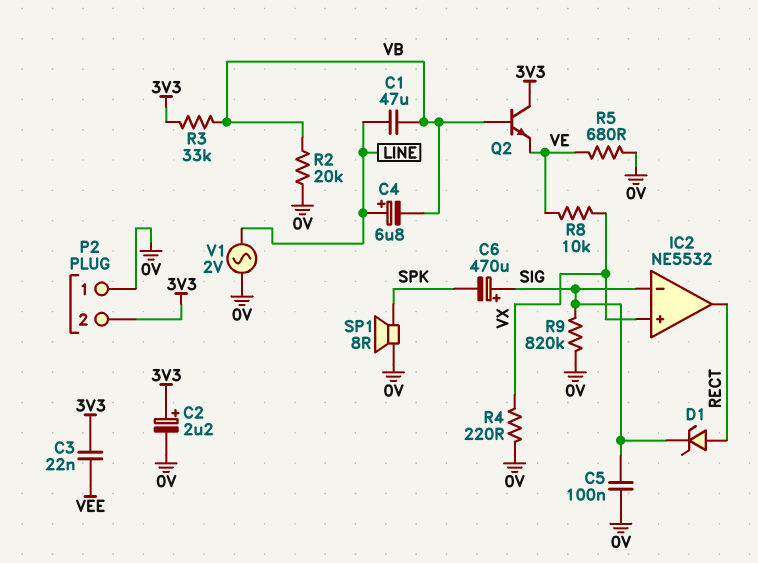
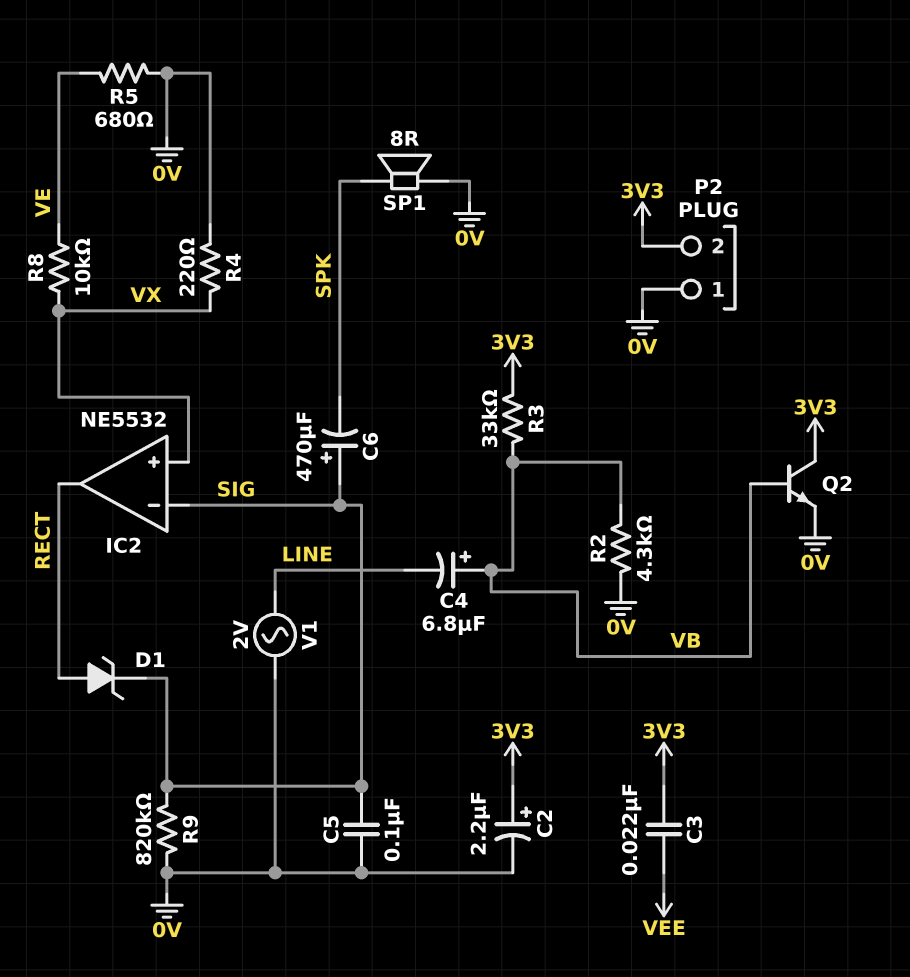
C1: 47uF (LINE, VB) -> none
C4: 6.8uF (plus LINE, minus VB) -> 6.8uF (plus VB, minus LINE)
Q2: NPN (B VB, C 3V3, E VE) -> NPN (B VB, C 3V3, E 0V)
R2: 20k (0V, VB) -> 4.3k (0V, VB)

